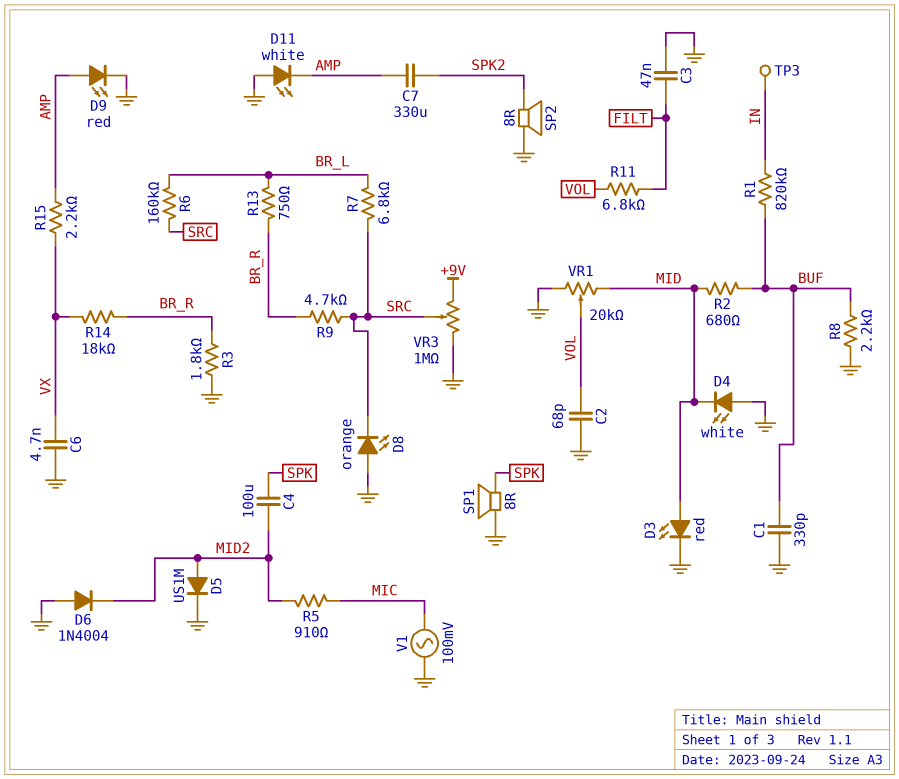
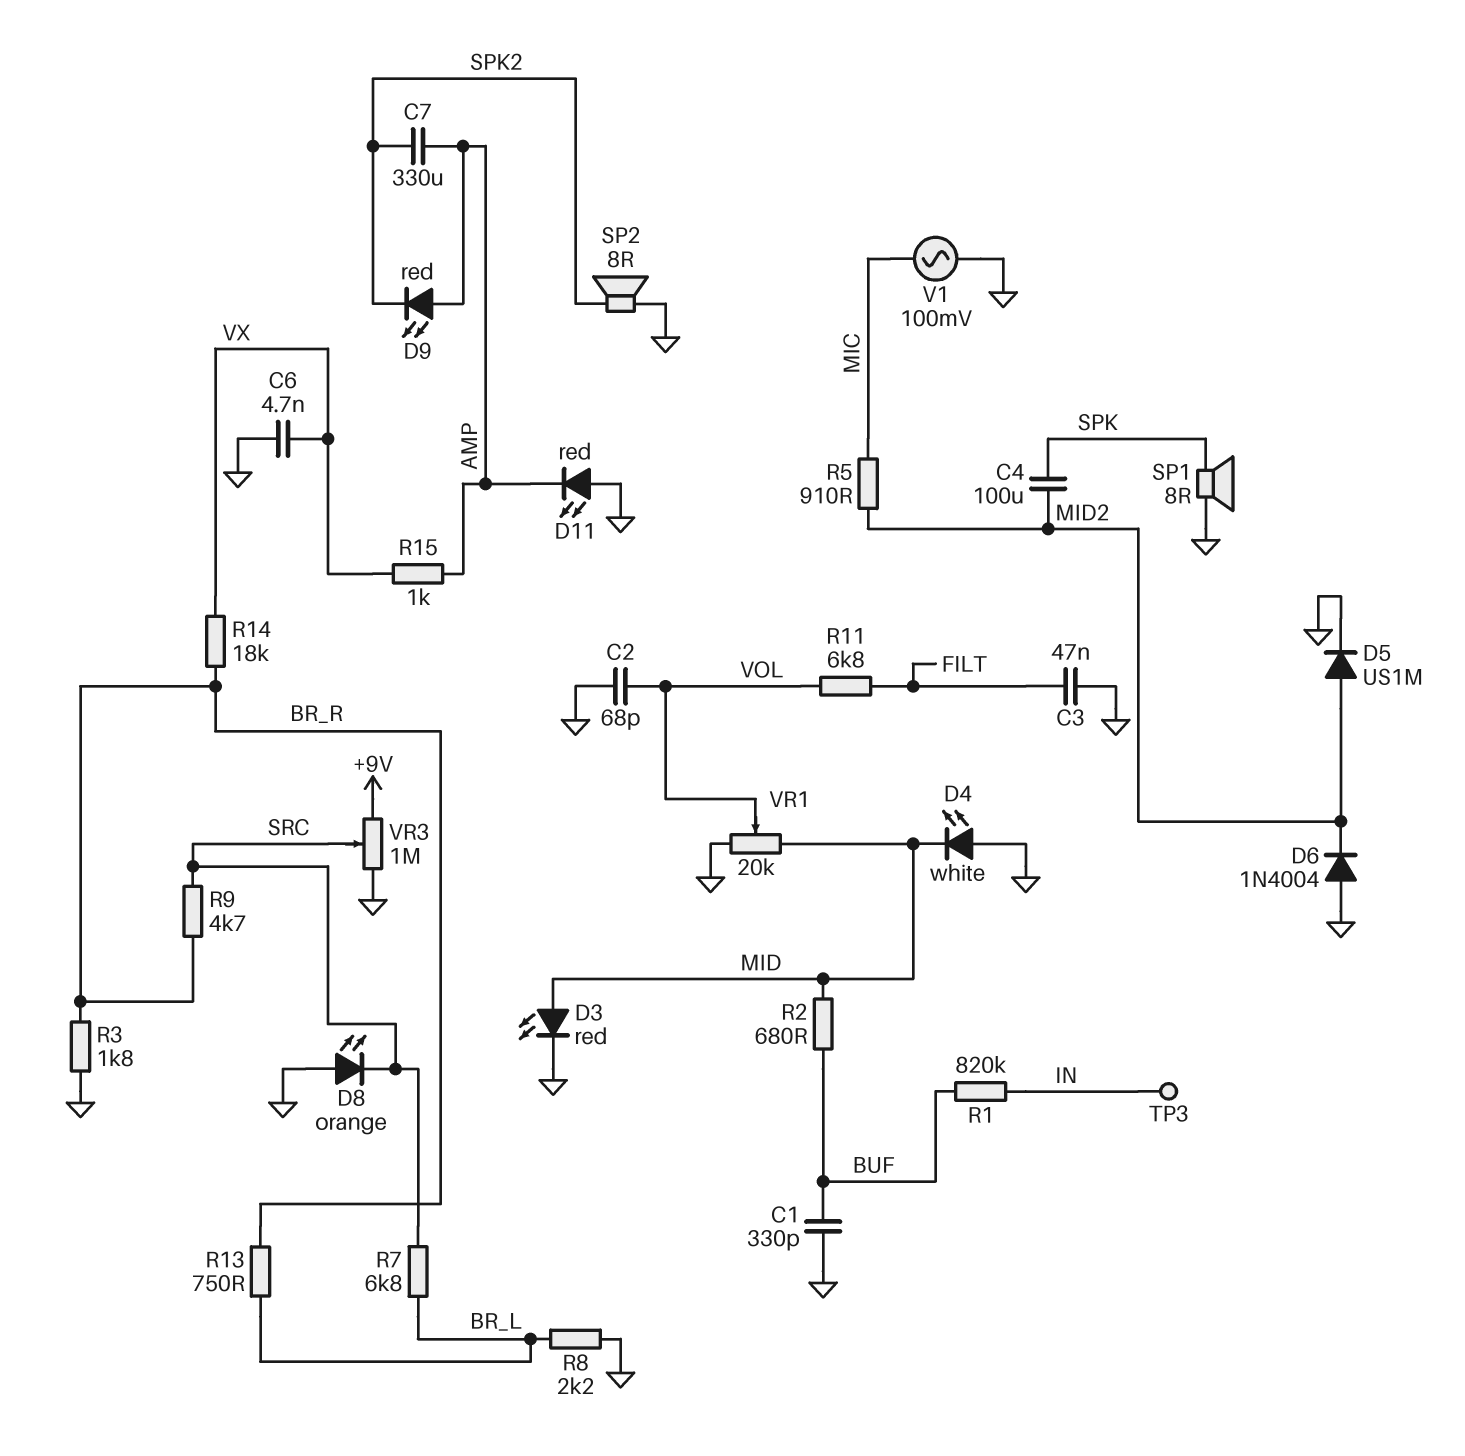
D9: LED red (A AMP, K GND) -> LED red (A AMP, K SPK2)
D11: LED white (A GND, K AMP) -> LED red (A GND, K AMP)
R6: 160k (BR_L, SRC) -> none
R8: 2.2k (BUF, GND) -> 2.2k (BR_L, GND)
R15: 2.2k (AMP, VX) -> 1k (AMP, VX)

